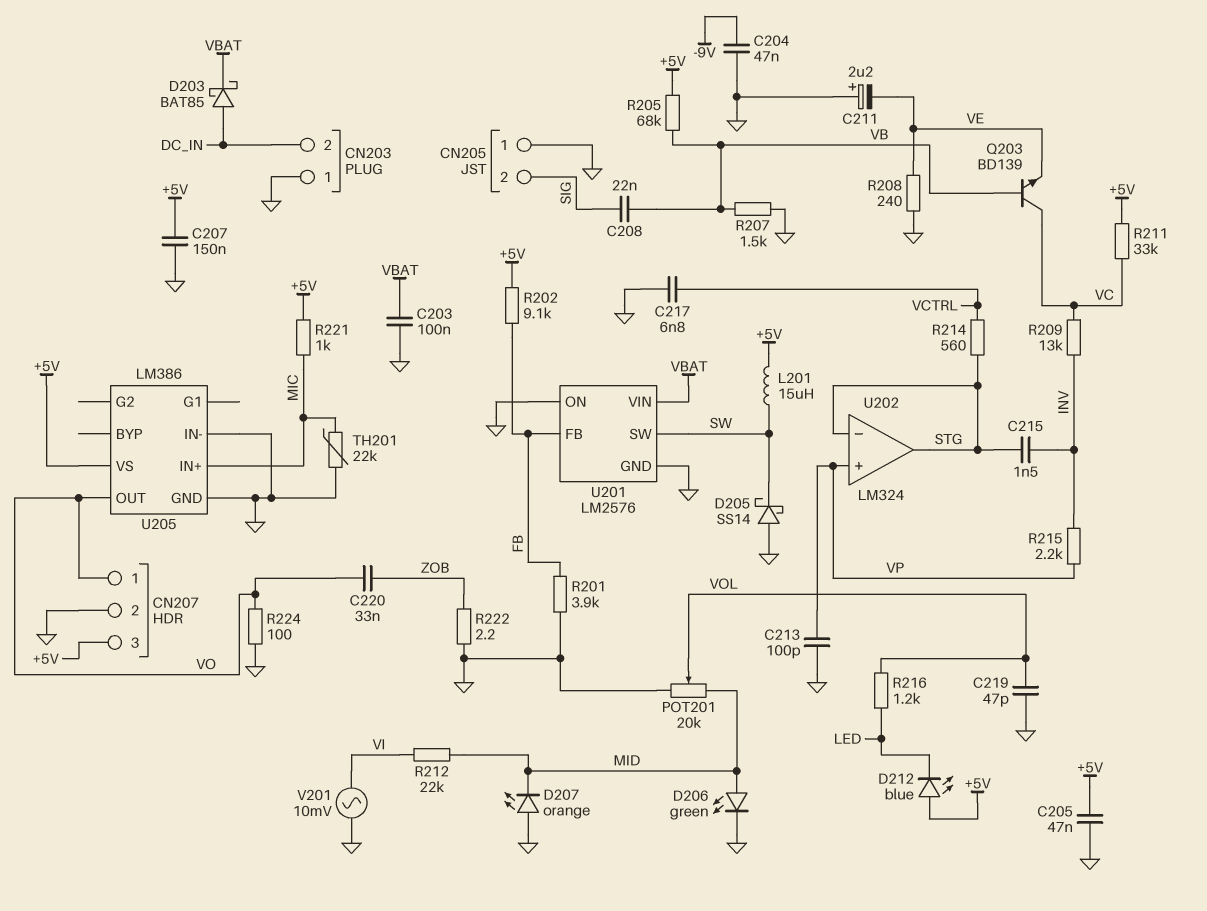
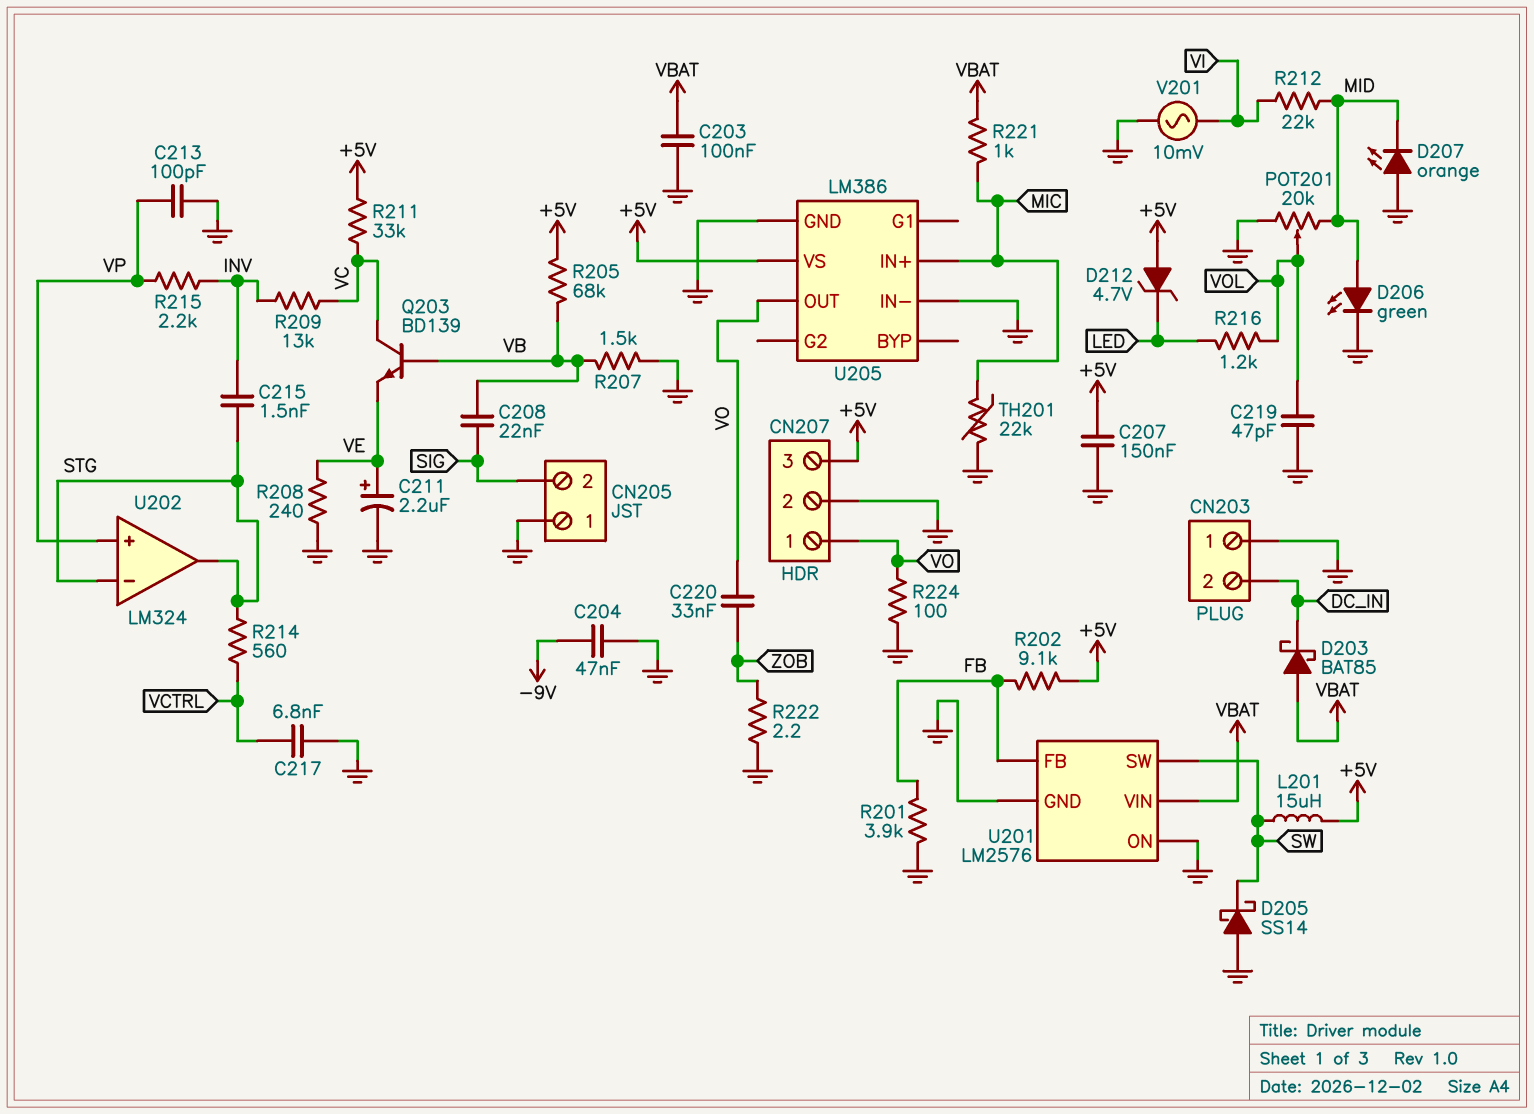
C205: 47nF (+5V, GND) -> none
C211: 2.2uF (plus GND, minus VE) -> 2.2uF (plus VE, minus GND)
D203: schottky BAT85 (A DC_IN, K VBAT) -> schottky BAT85 (A VBAT, K DC_IN)
D212: LED blue (A +5V, K LED) -> zener 4.7V (A +5V, K LED)
R221: 1k (+5V, MIC) -> 1k (MIC, VBAT)

